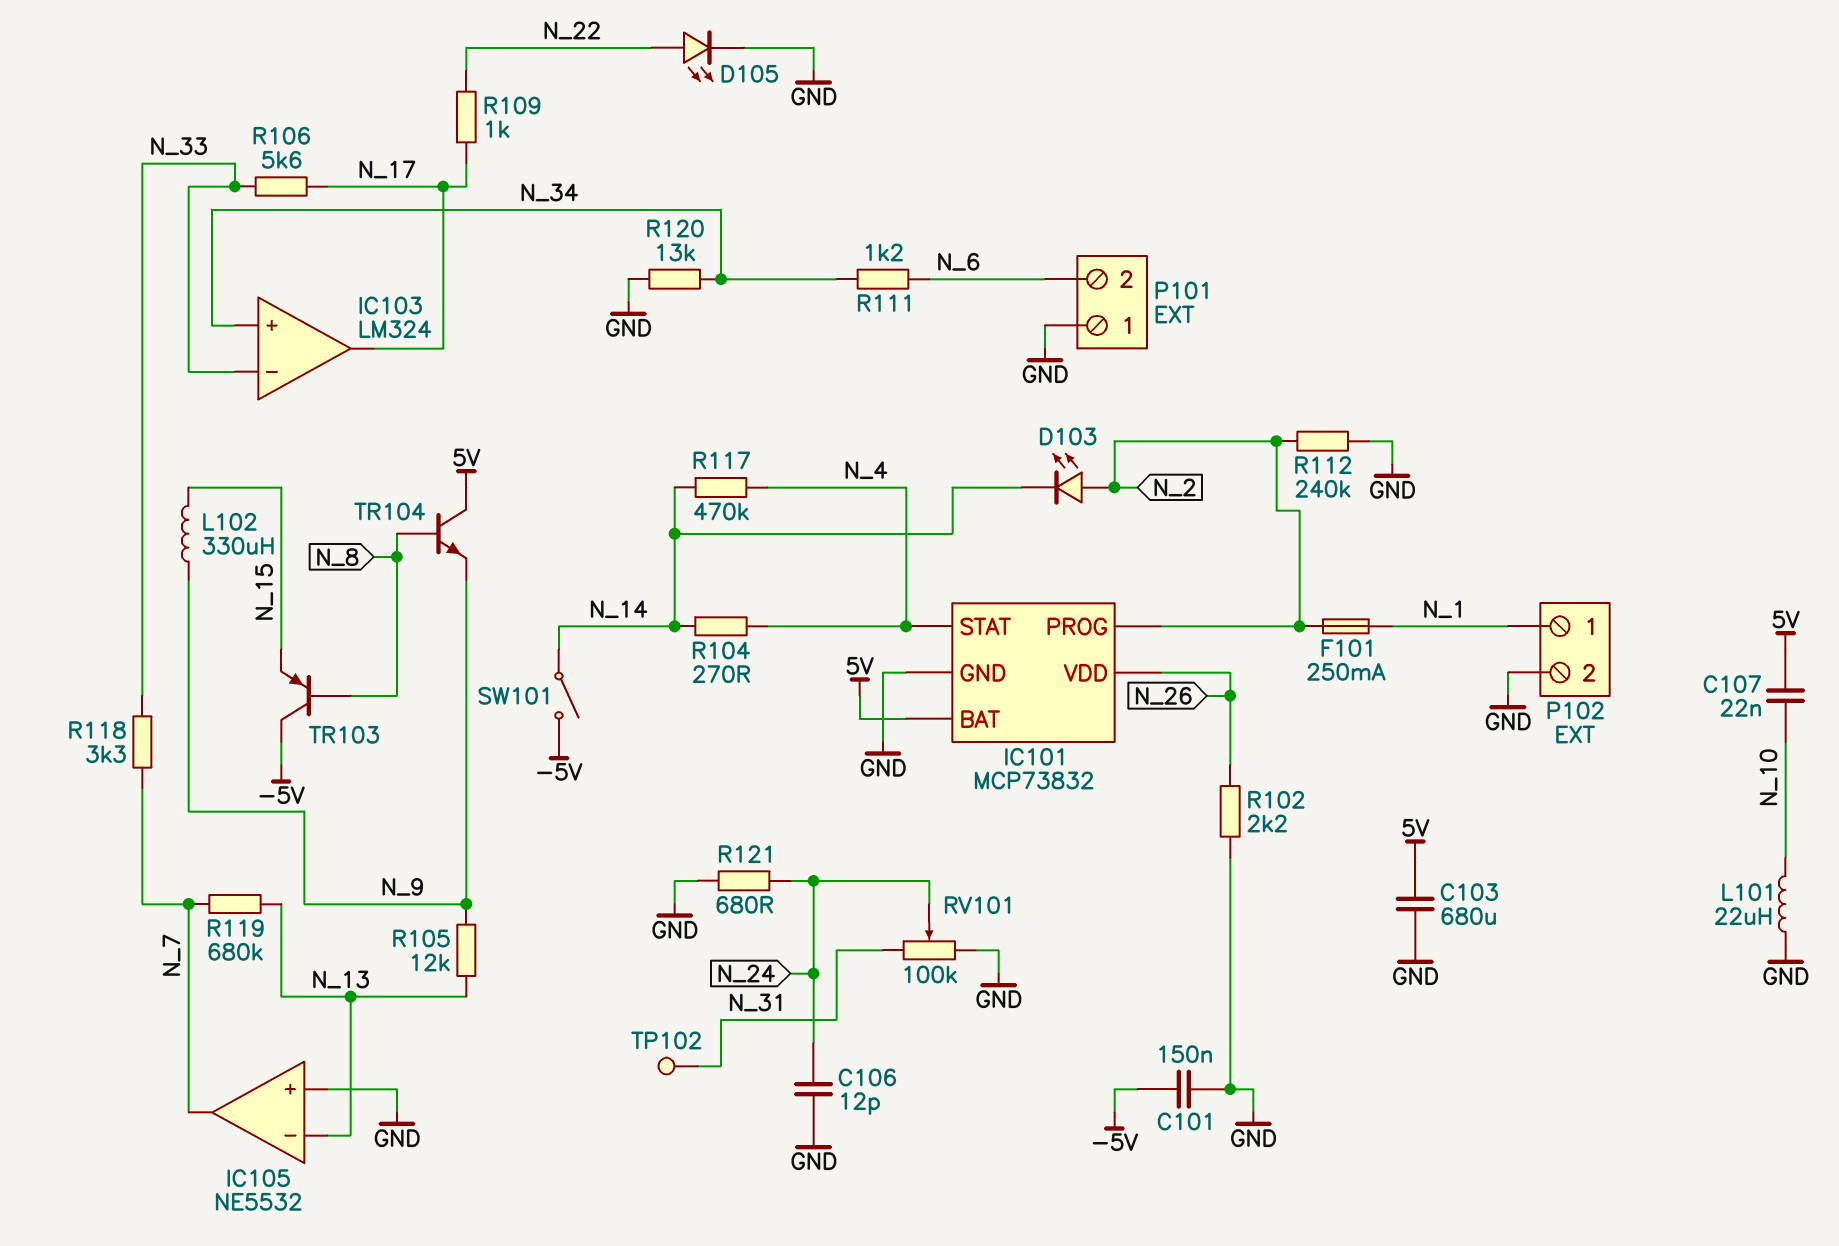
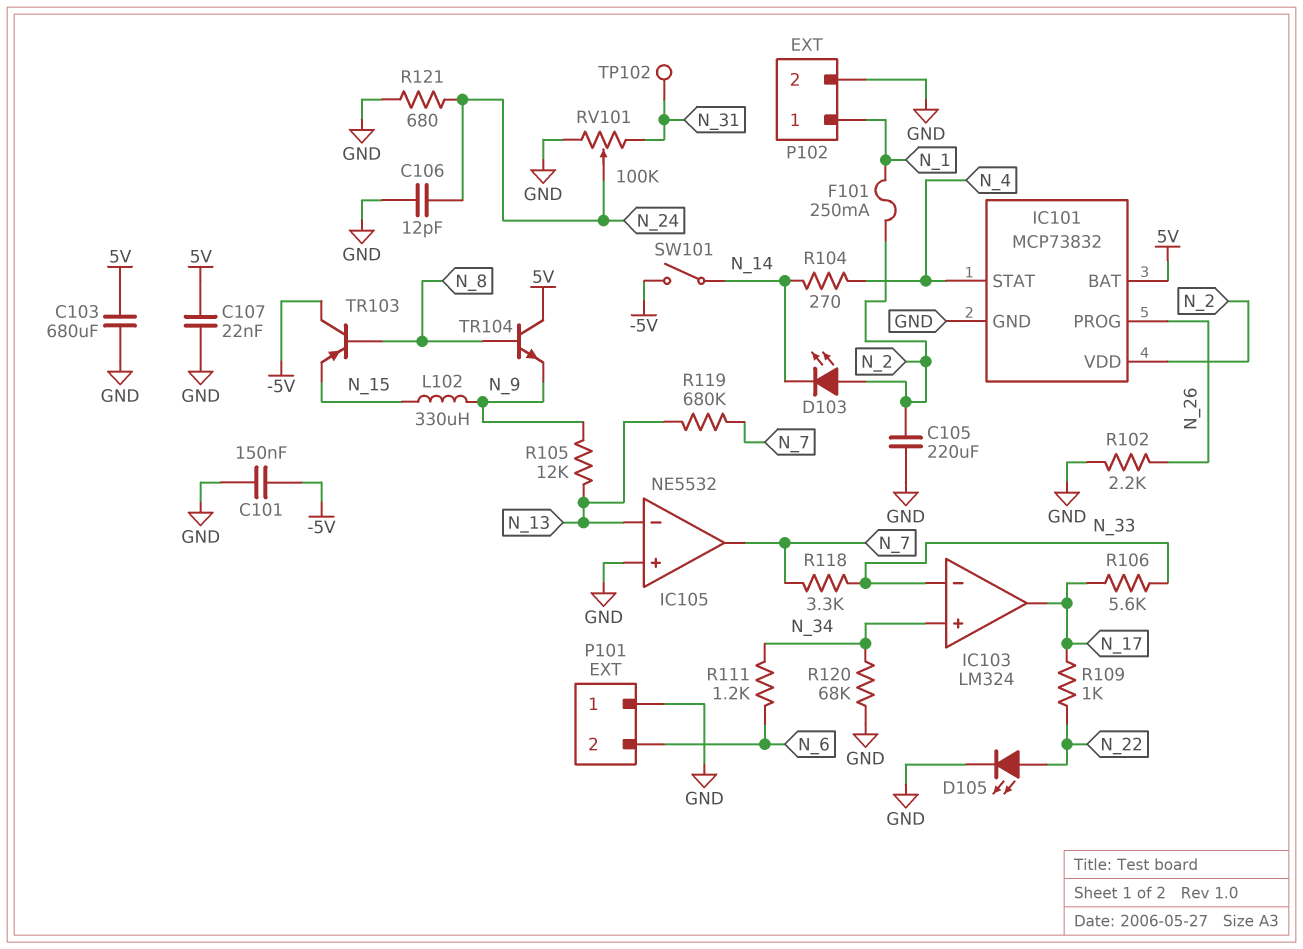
C105: none -> 220uF (GND, N_2)
C107: 22nF (5V, N_10) -> 22nF (5V, GND)
IC101 pin PROG: N_2 -> N_26
IC101 pin VDD: N_26 -> N_2
L101: 22uH (GND, N_10) -> none
R112: 240k (GND, N_2) -> none
R117: 470k (N_4, N_14) -> none
R120: 13k (GND, N_34) -> 68k (GND, N_34)

